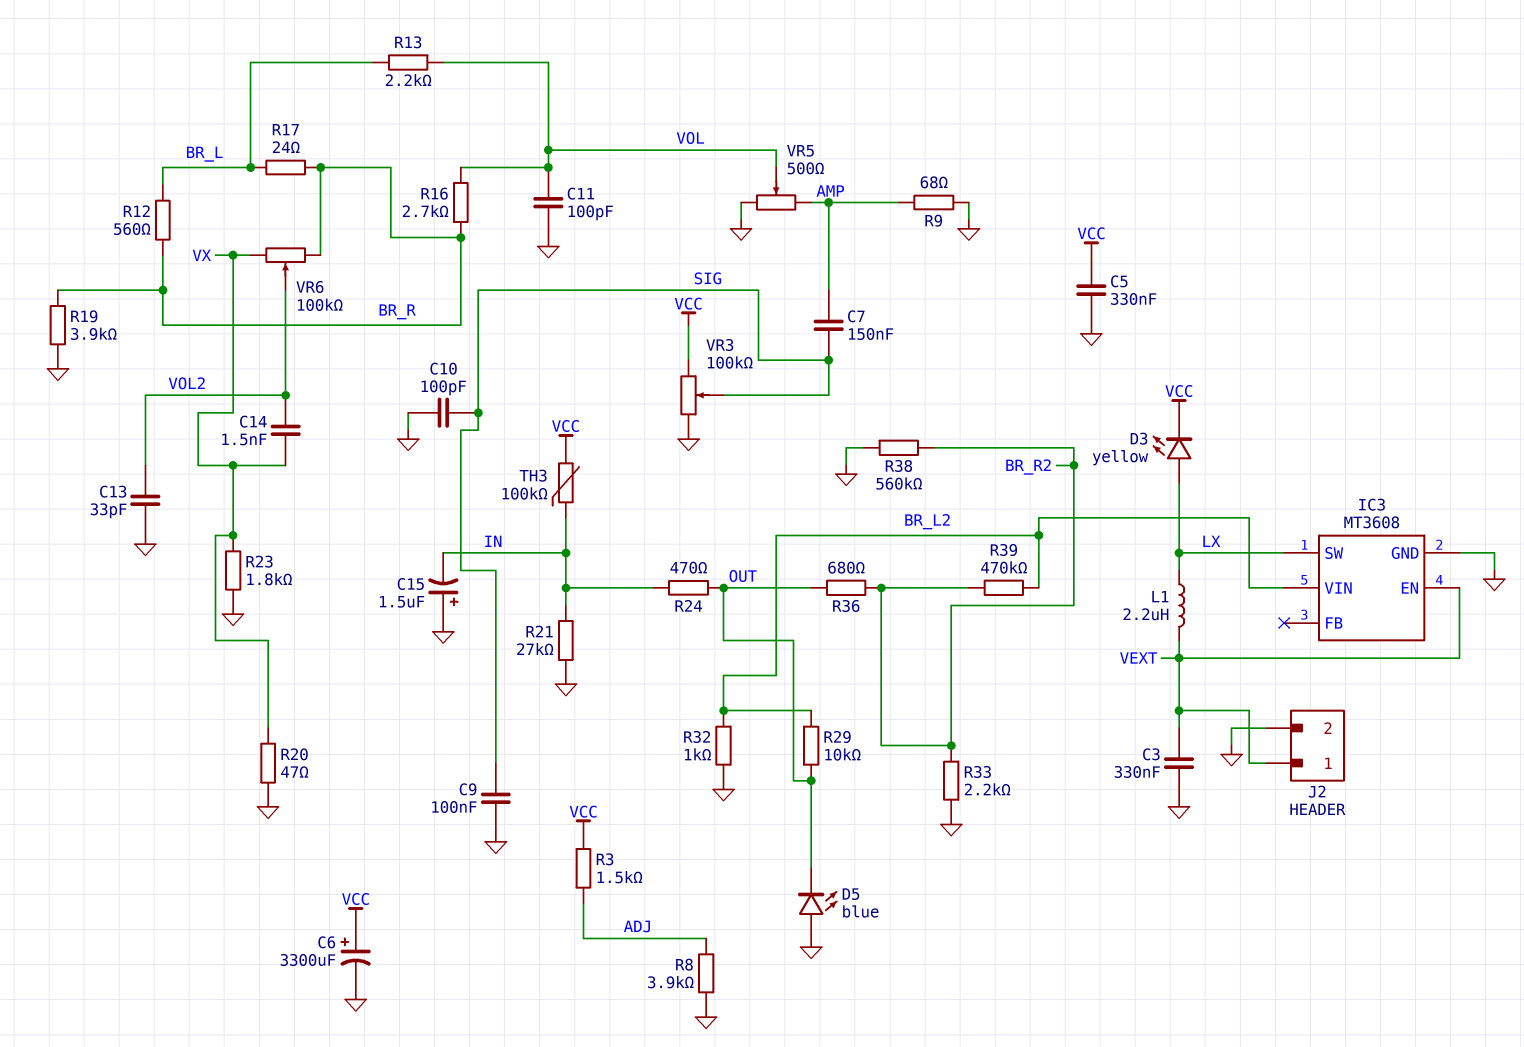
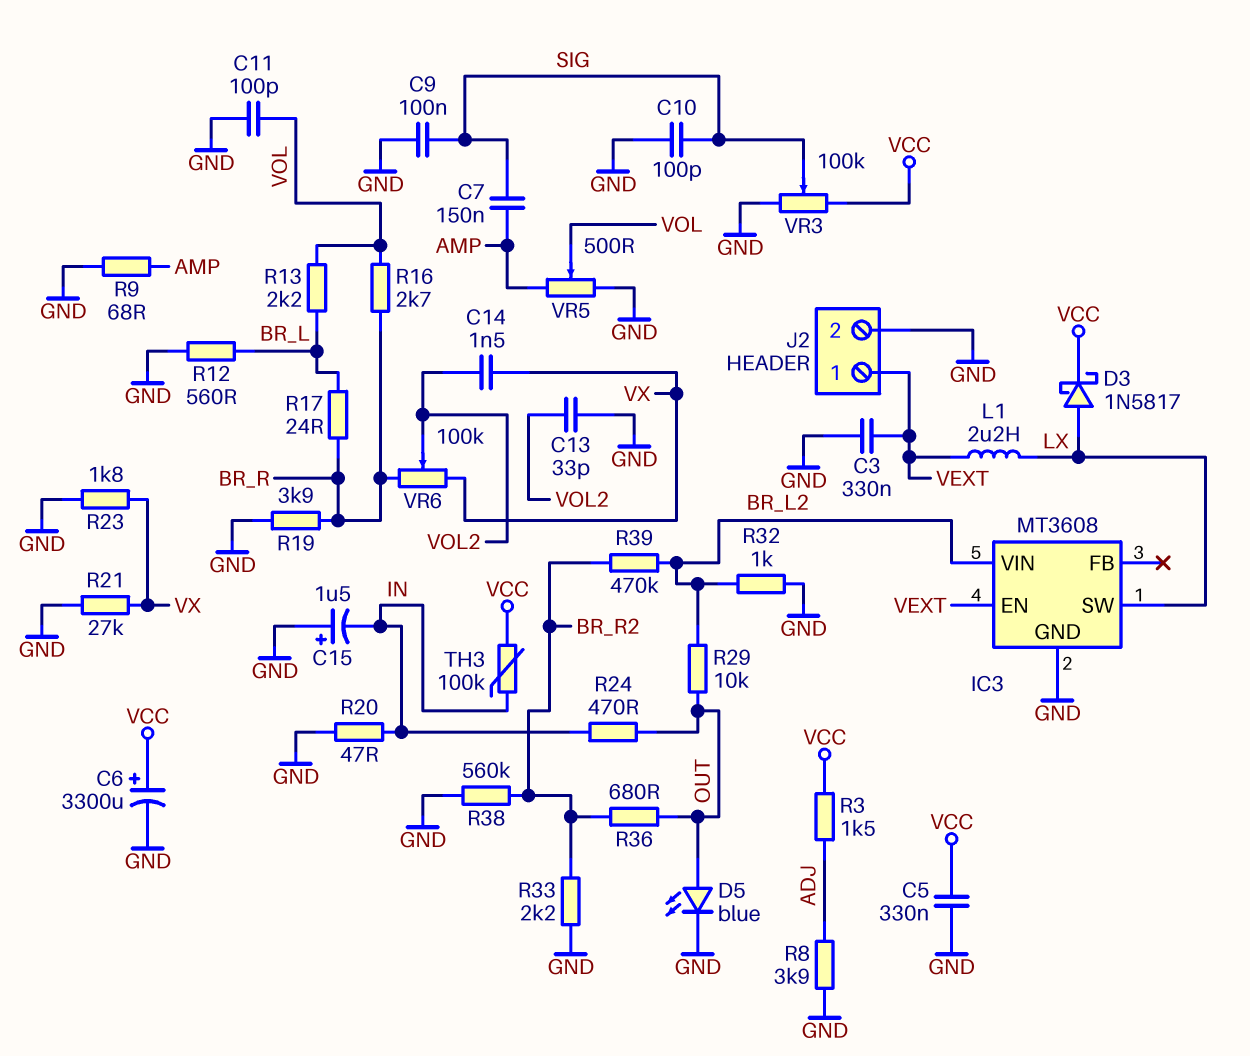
D3: LED yellow (A LX, K VCC) -> schottky 1N5817 (A LX, K VCC)
D5: LED blue (A GND, K OUT) -> LED blue (A OUT, K GND)
R12: 560 (BR_L, BR_R) -> 560 (BR_L, GND)
R20: 47 (GND, VX) -> 47 (GND, IN)
R21: 27k (GND, IN) -> 27k (GND, VX)

